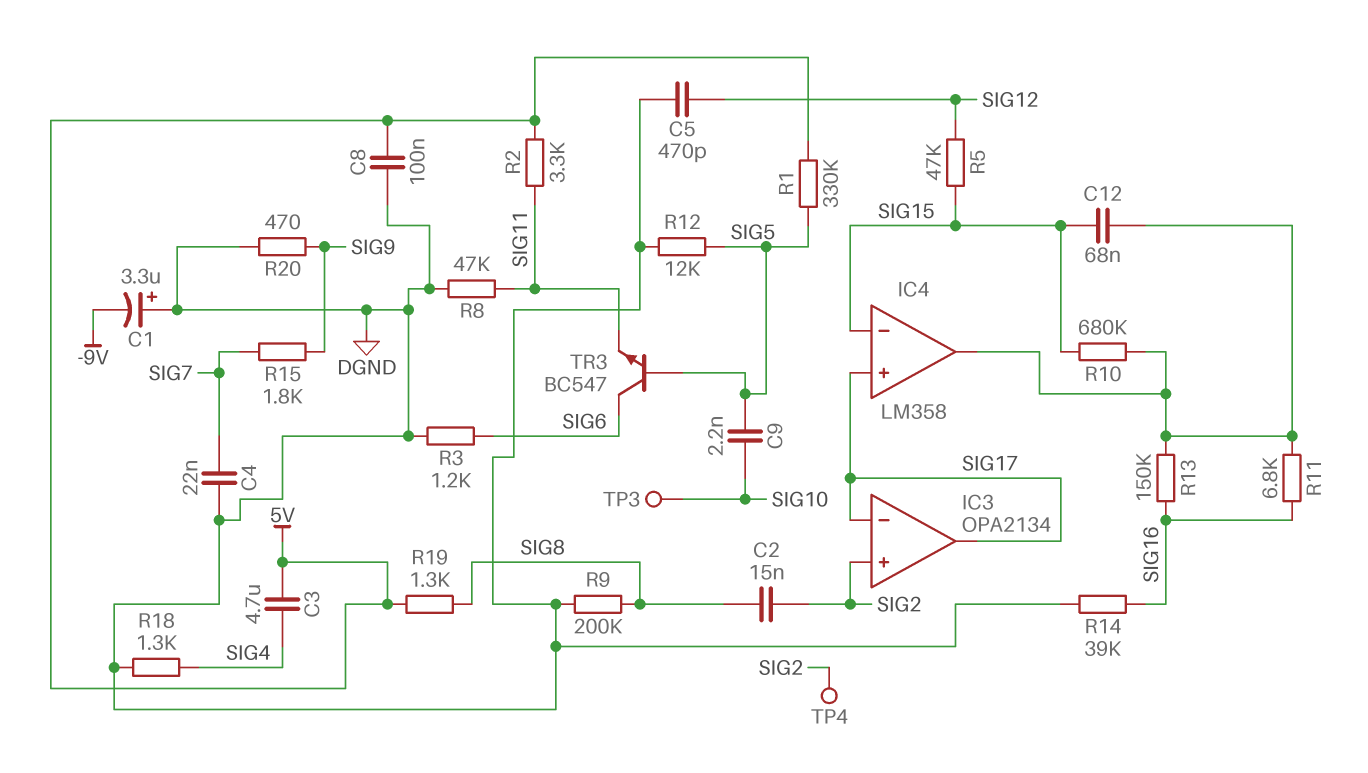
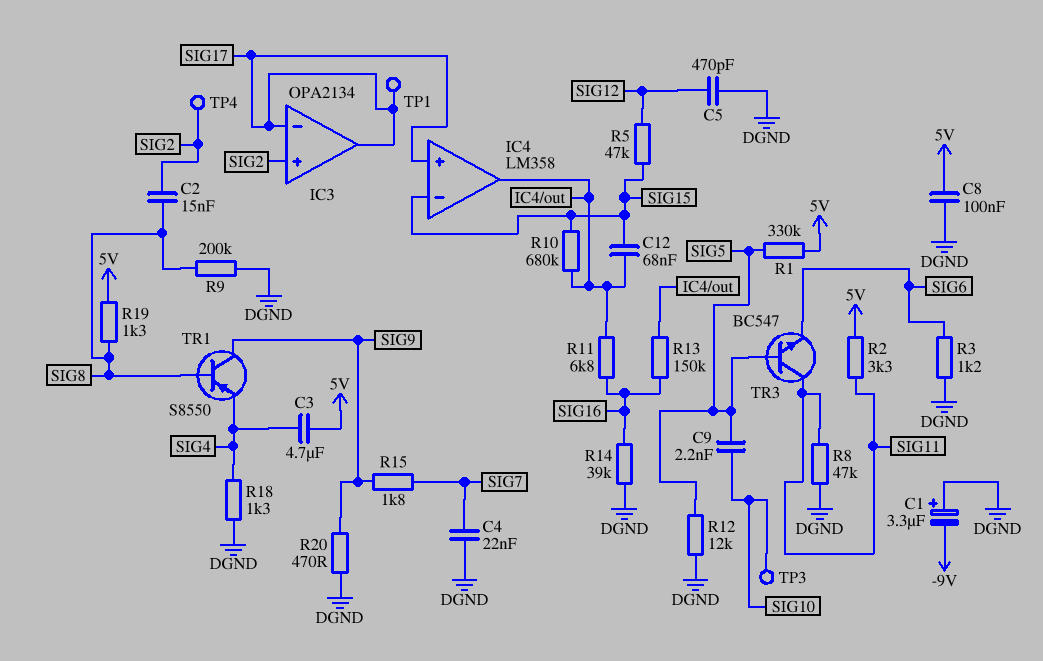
TP1: none -> test point (SIG17)
TR1: none -> PNP S8550 (B SIG8, C SIG9, E SIG4)
TR3: NPN BC547 (B SIG5, C SIG6, E SIG11) -> NPN BC547 (B SIG5, C SIG11, E SIG6)

